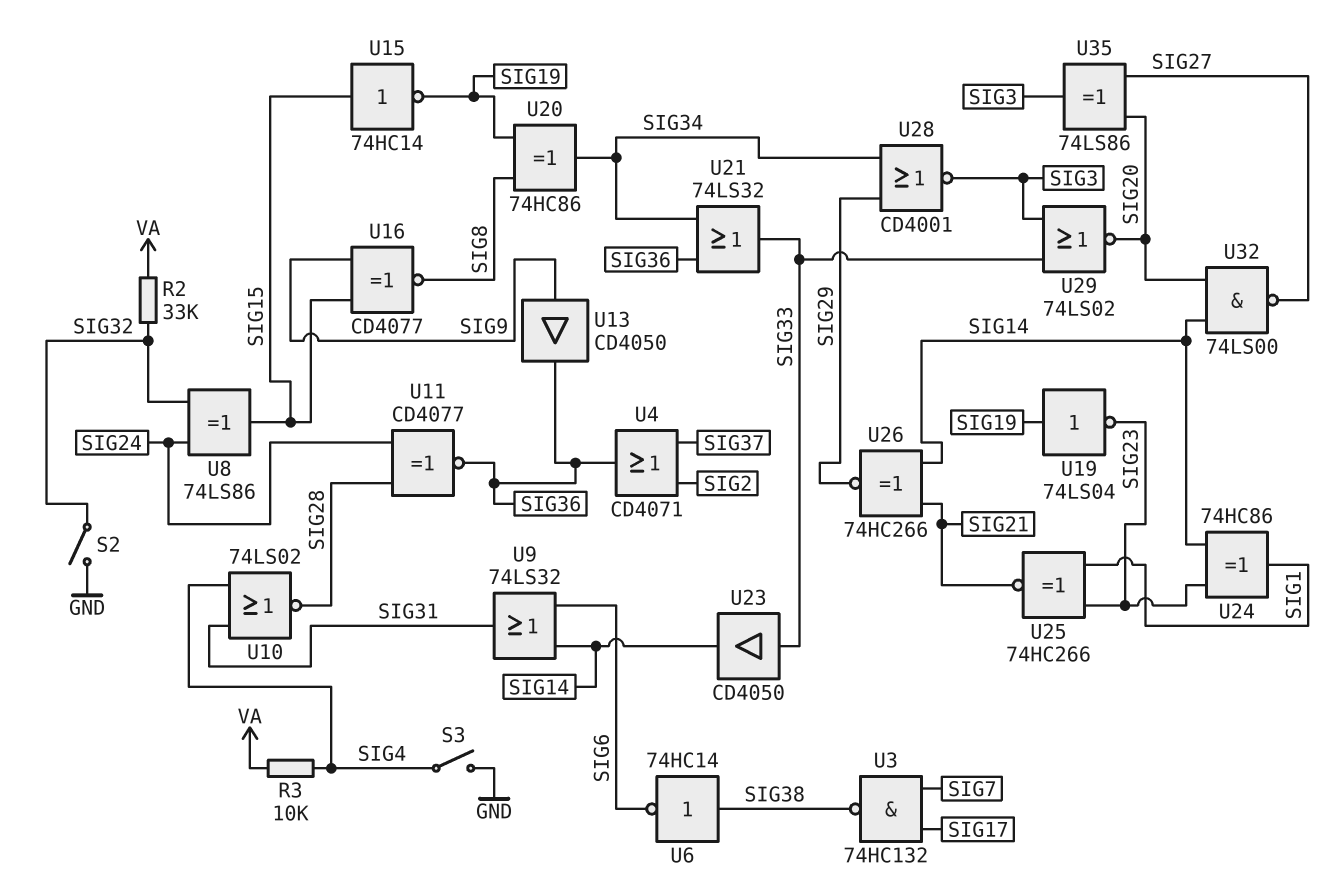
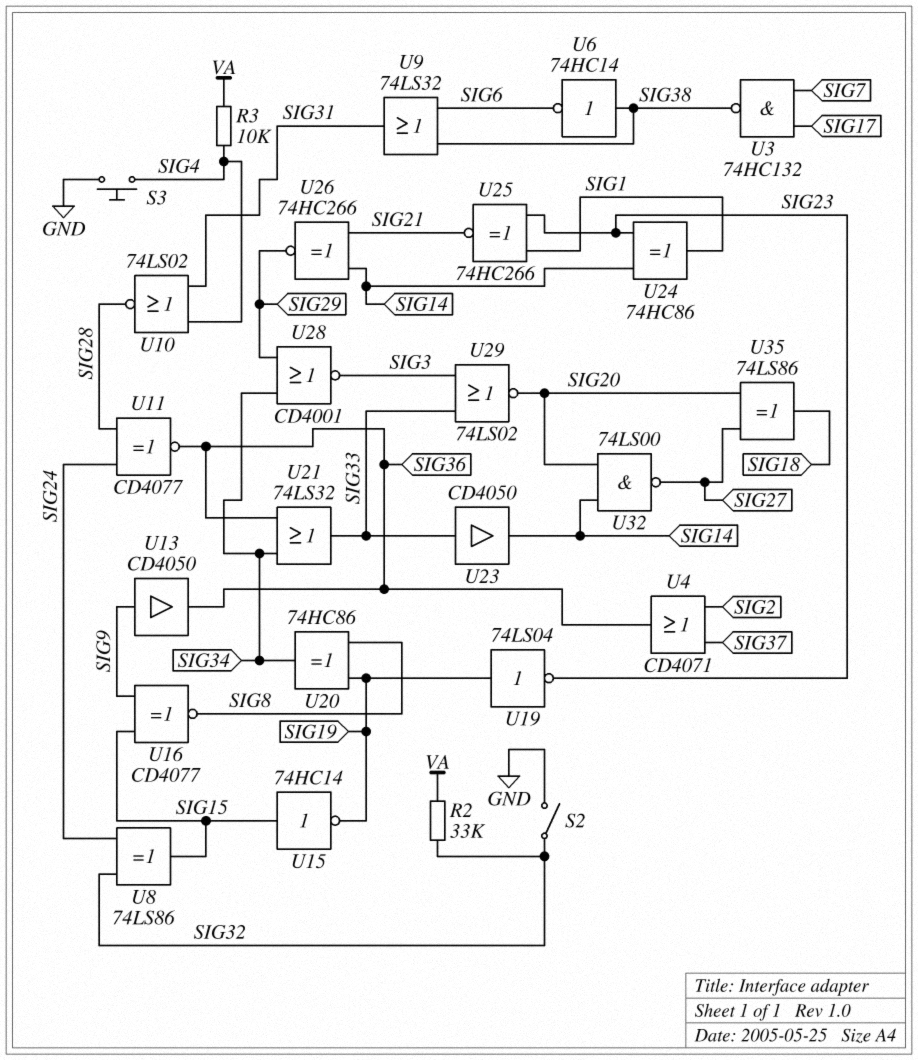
S3: switch (GND, SIG4) -> button (GND, SIG4)
U9: OR 74LS32 (in SIG6, in SIG14, out SIG31) -> OR 74LS32 (in SIG6, in SIG38, out SIG31)
U35: XOR 74LS86 (in SIG20, in SIG27, out SIG3) -> XOR 74LS86 (in SIG20, in SIG27, out SIG18)

